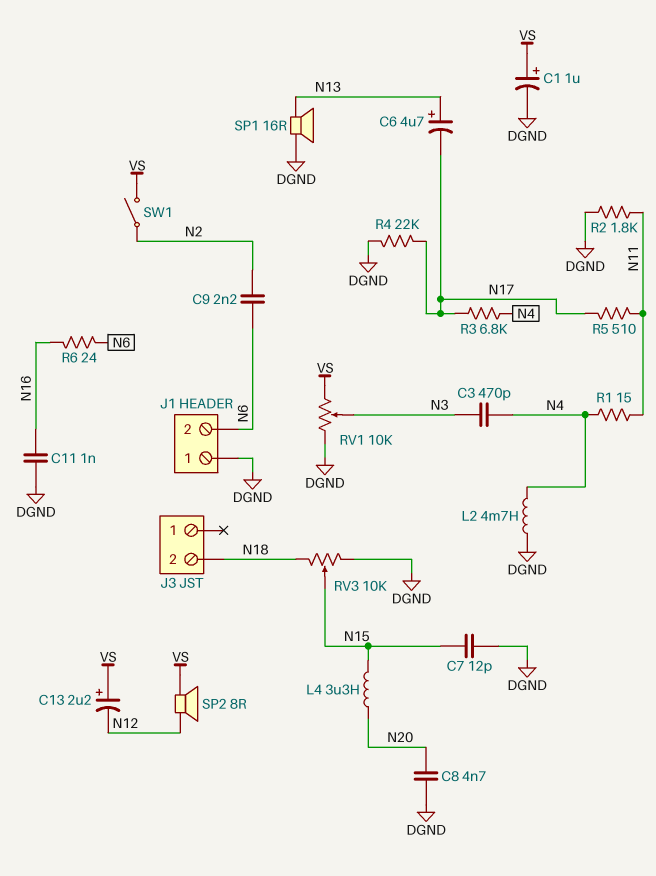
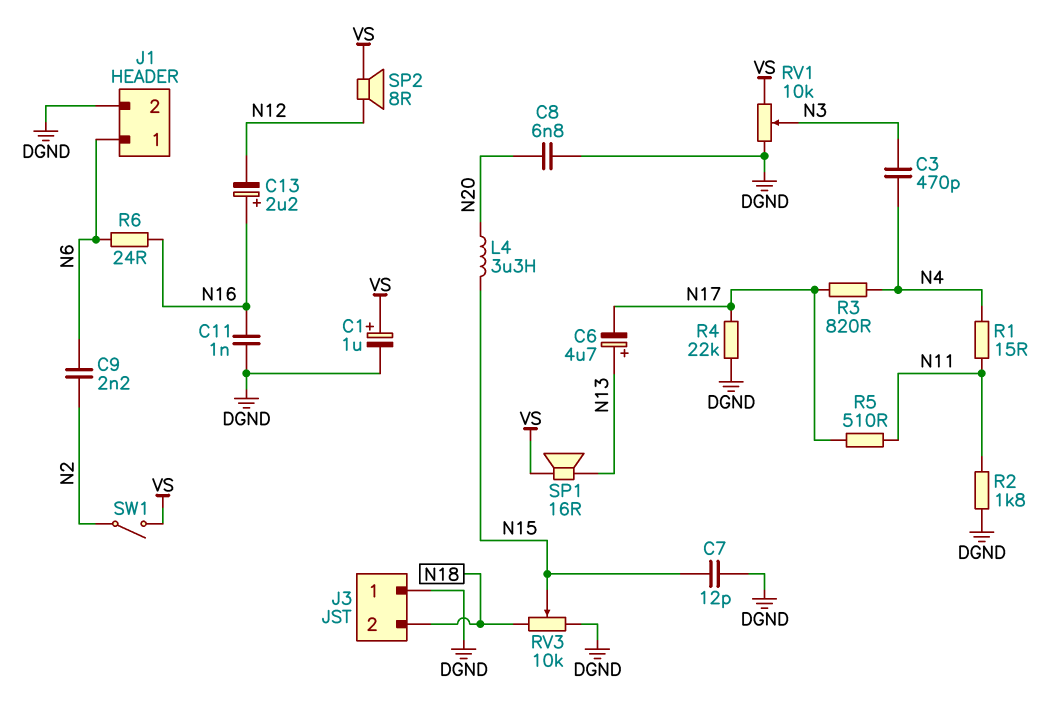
C8: 4.7nF (DGND, N20) -> 6.8nF (DGND, N20)
C13: 2.2uF (plus VS, minus N12) -> 2.2uF (plus N16, minus N12)
J1 pin 1: DGND -> N6
J1 pin 2: N6 -> DGND
J3 pin 1: none -> DGND
L2: 4.7mH (DGND, N4) -> none
R3: 6.8k (N4, N17) -> 820 (N4, N17)
SP1: speaker 16R (DGND, N13) -> speaker 16R (N13, VS)

